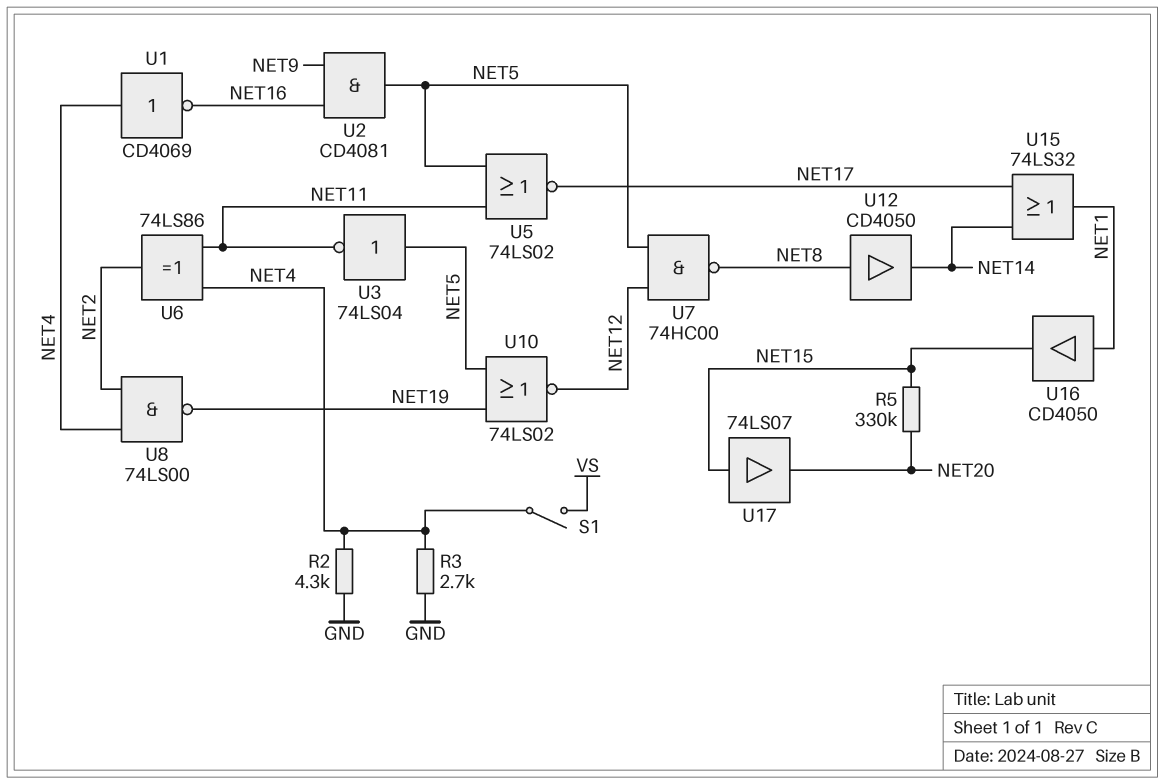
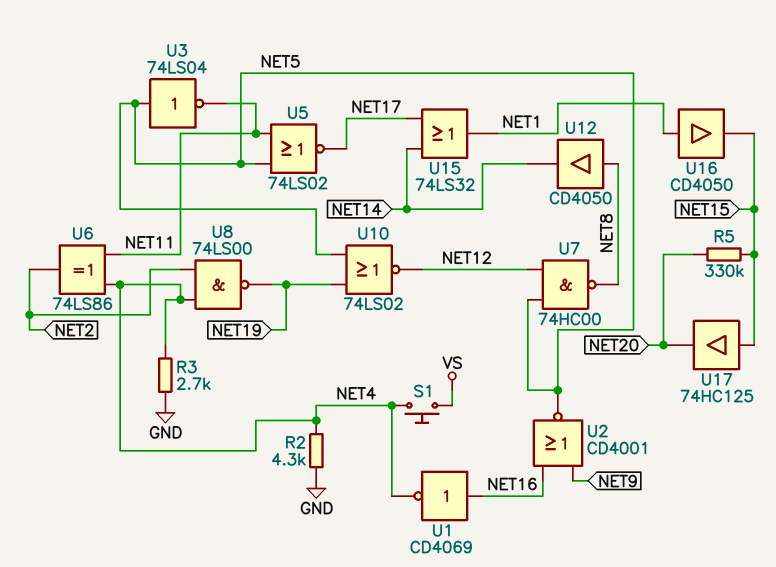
S1: switch (NET4, VS) -> button (NET4, VS)
U1: NOT CD4069 (in NET4, out NET16) -> NOT CD4069 (in NET16, out NET4)
U2: AND CD4081 (in NET9, in NET16, out NET5) -> NOR CD4001 (in NET9, in NET16, out NET5)
U17: buffer 74LS07 (in NET15, out NET20) -> buffer 74HC125 (in NET15, out NET20)

